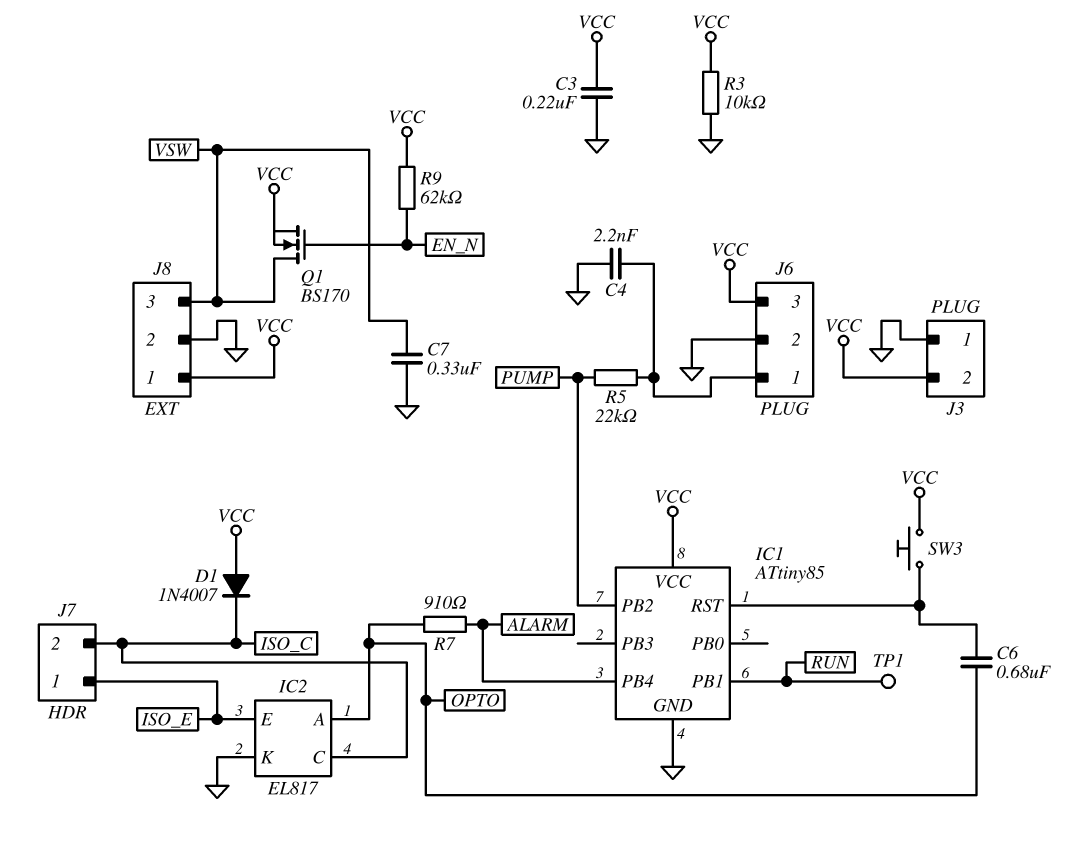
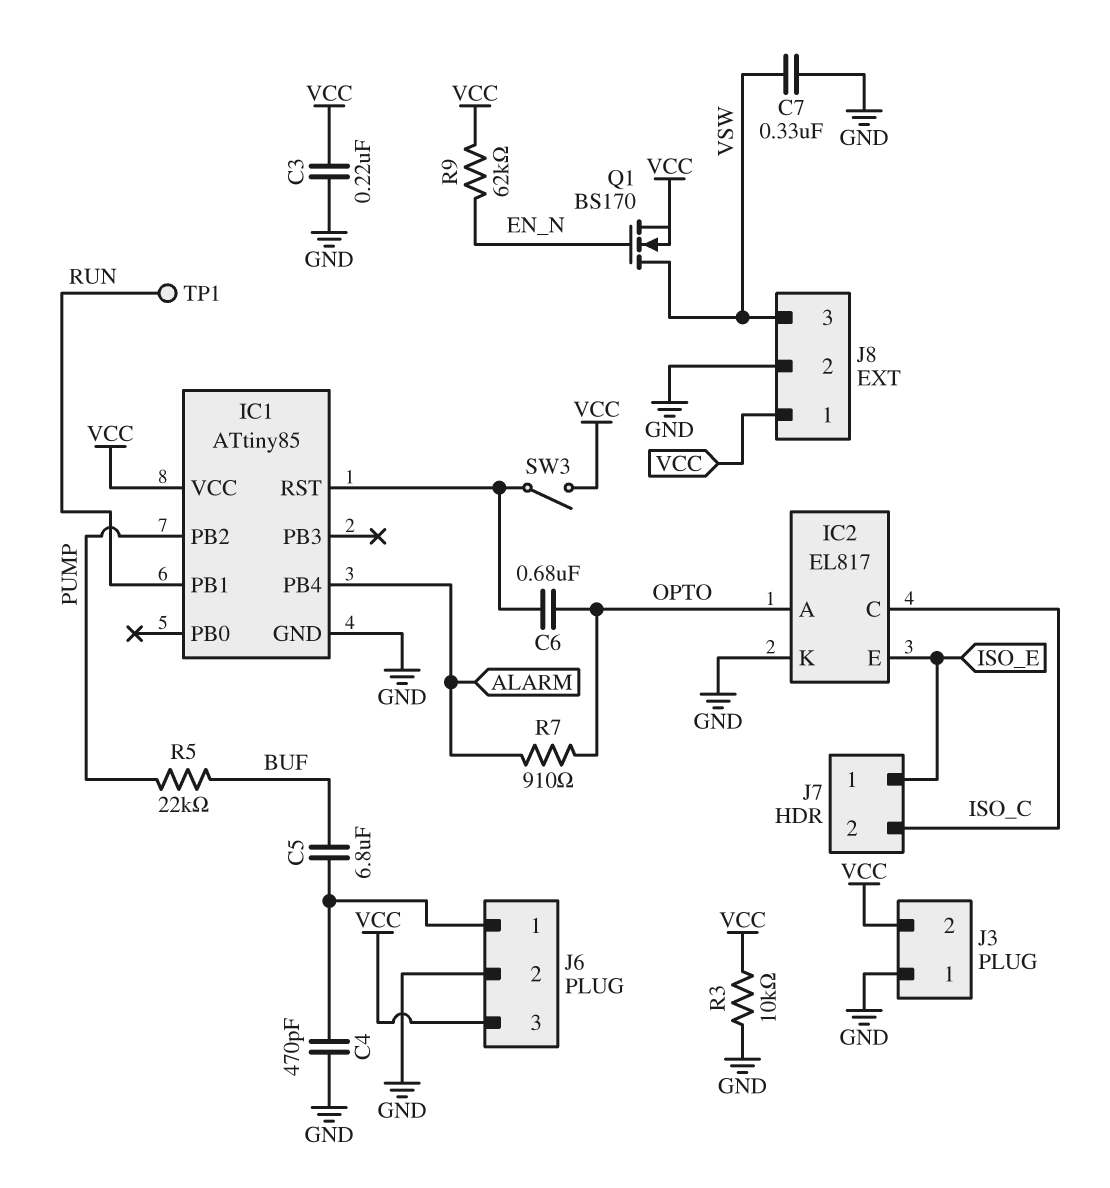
C4: 2.2nF (GND, J6/1) -> 470pF (GND, J6/1)
C5: none -> 6.8uF (BUF, J6/1)
D1: diode 1N4007 (A VCC, K ISO_C) -> none
R5: 22k (J6/1, PUMP) -> 22k (BUF, PUMP)
SW3: button (IC1/RST, VCC) -> switch (IC1/RST, VCC)

